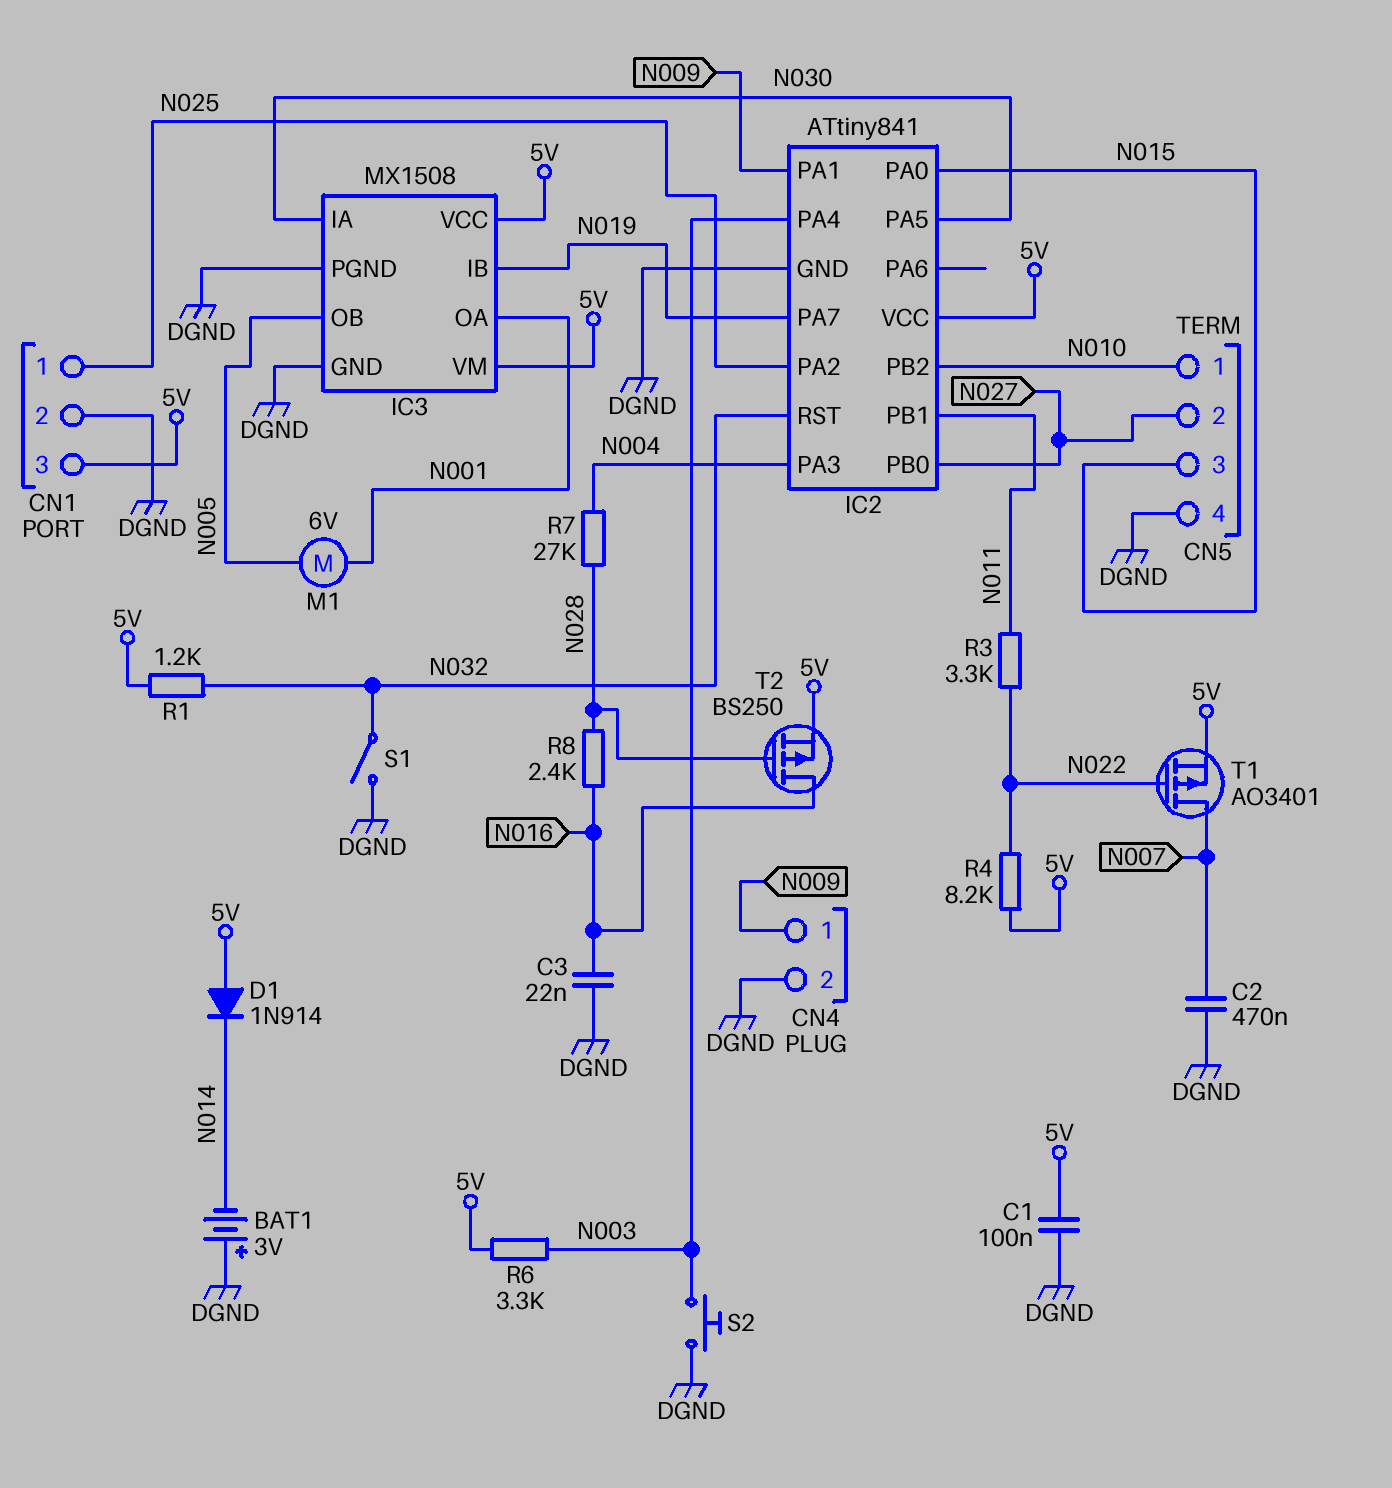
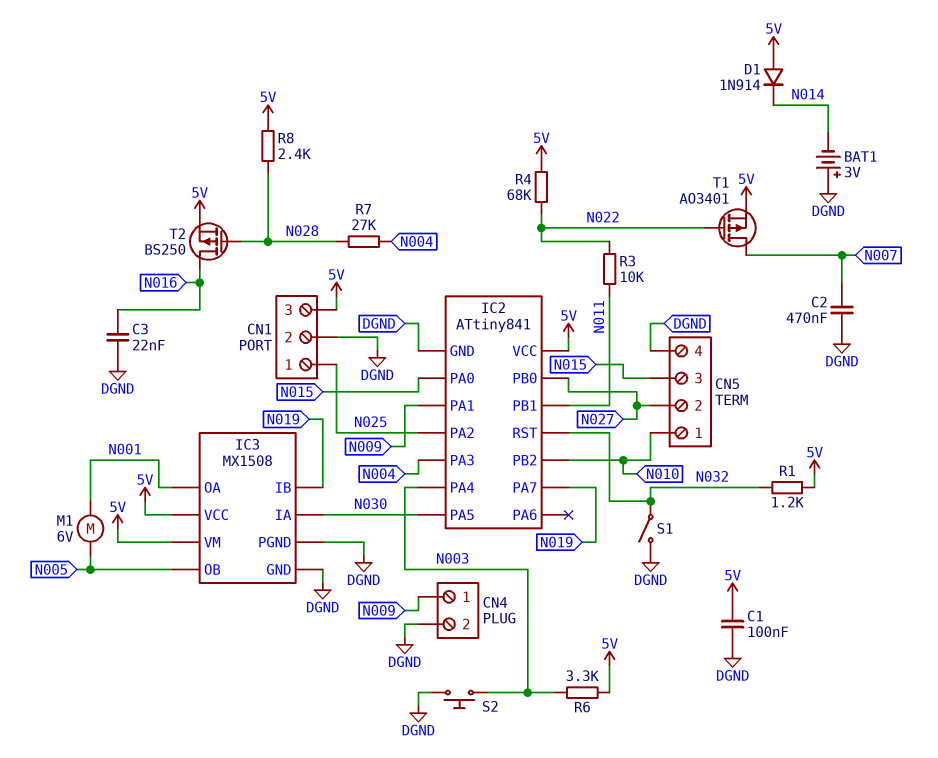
R3: 3.3k (N011, N022) -> 10k (N011, N022)
R4: 8.2k (5V, N022) -> 68k (5V, N022)
R8: 2.4k (N016, N028) -> 2.4k (5V, N028)

